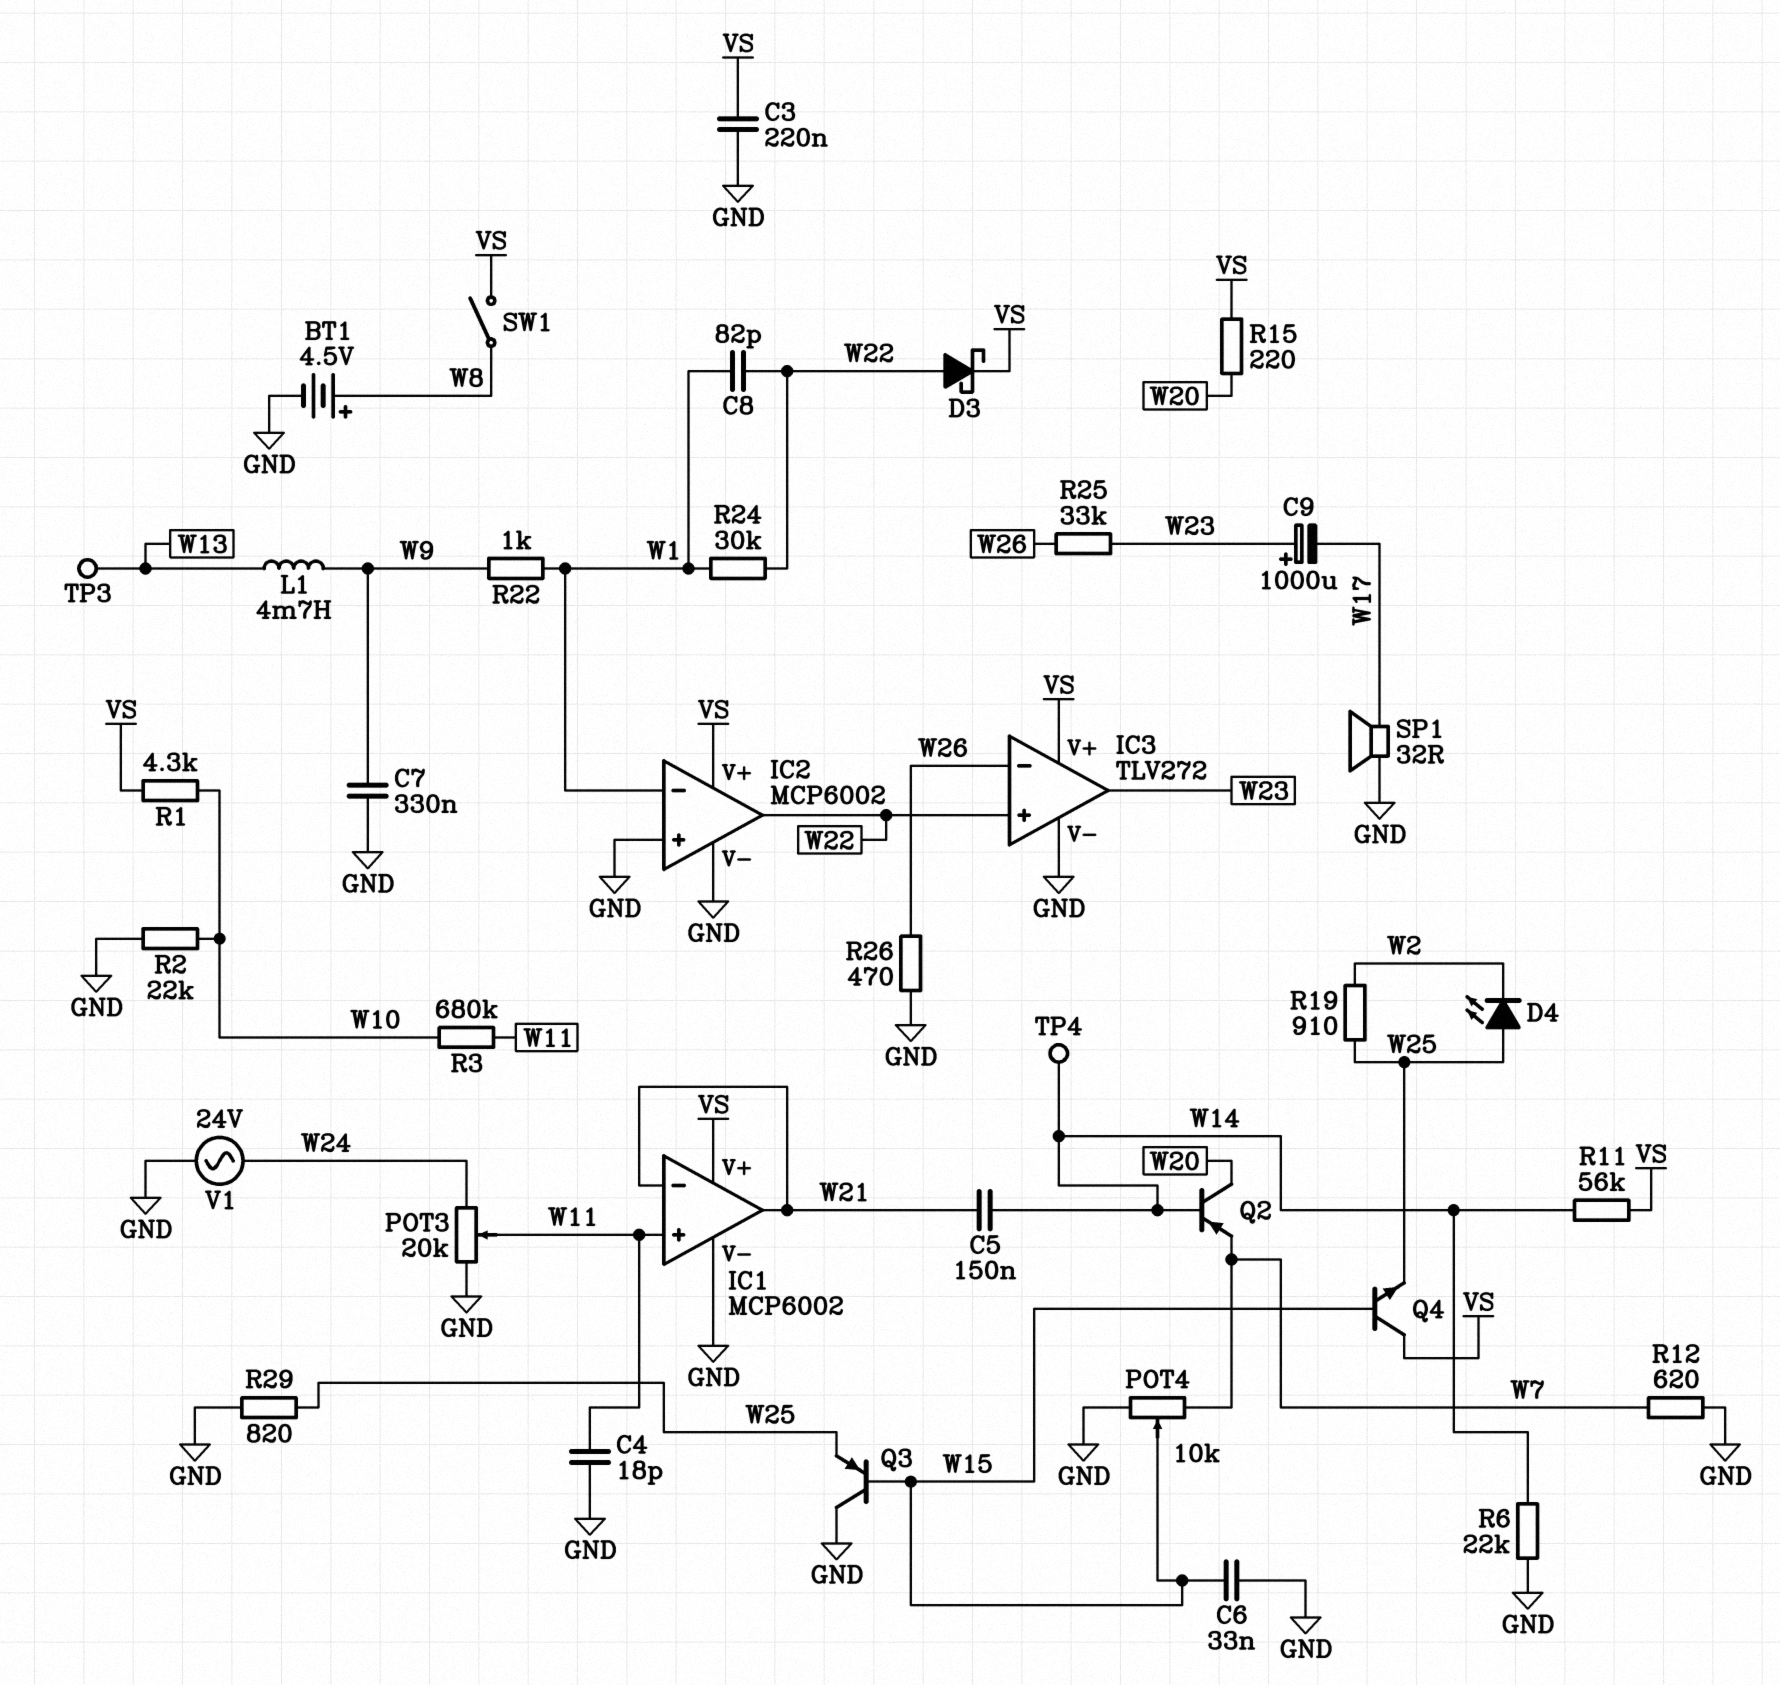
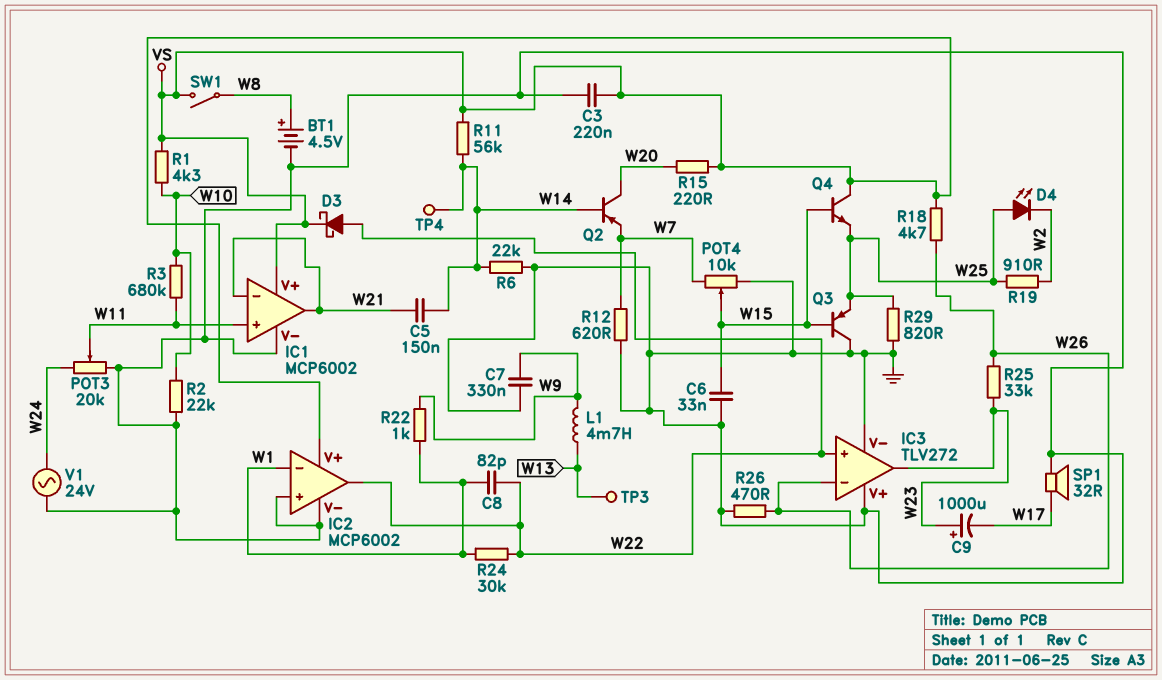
C4: 18pF (GND, W11) -> none
IC3 pin V+: VS -> GND
R18: none -> 4.7k (VS, W26)

